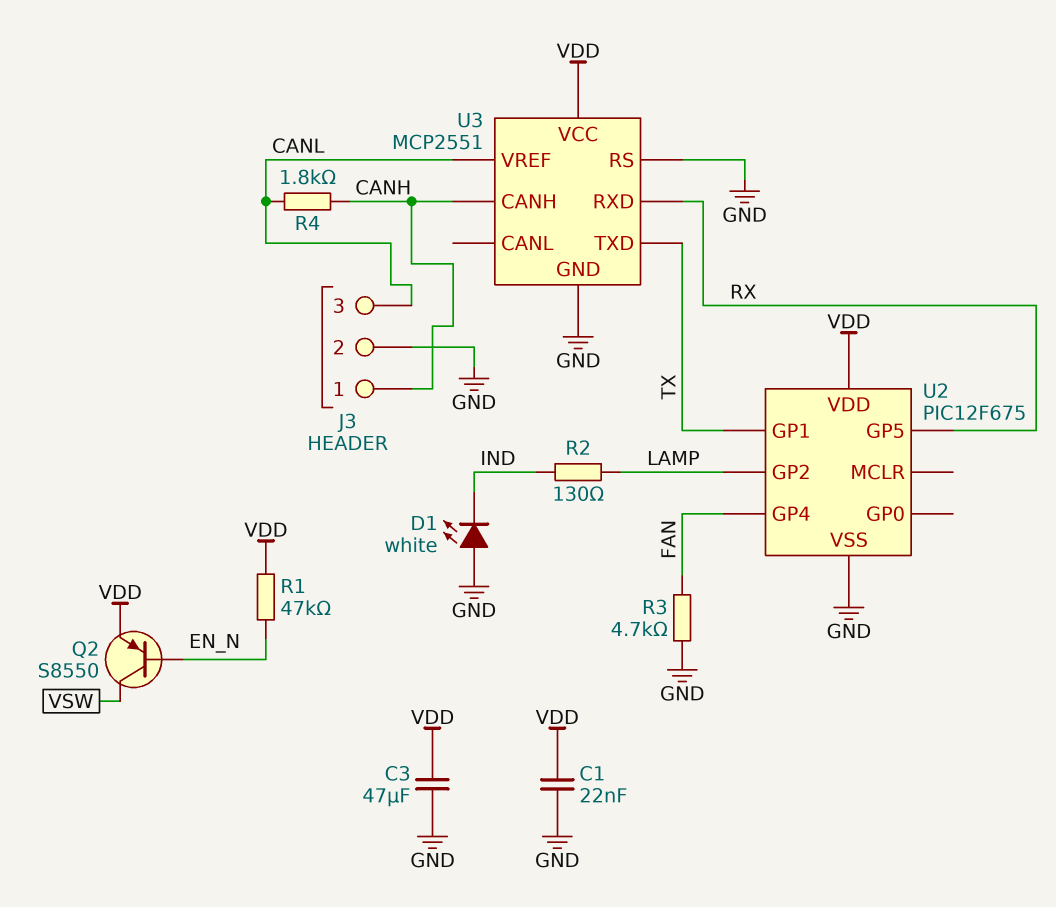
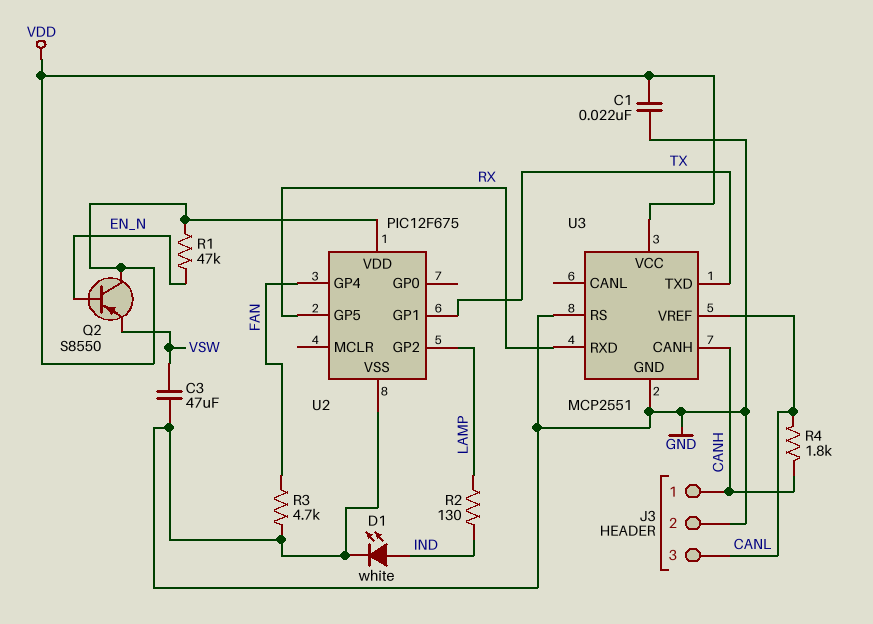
C3: 47uF (GND, VDD) -> 47uF (GND, VSW)
D1: LED white (A GND, K IND) -> LED white (A IND, K GND)
Q2: PNP S8550 (B EN_N, C VSW, E VDD) -> PNP S8550 (B EN_N, C VDD, E VSW)

